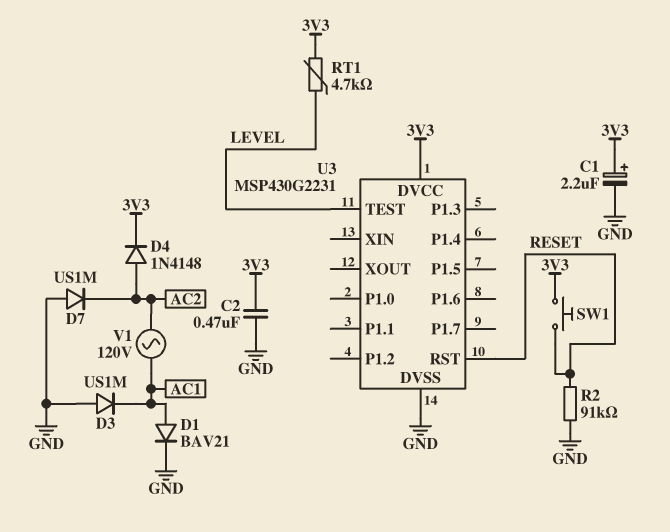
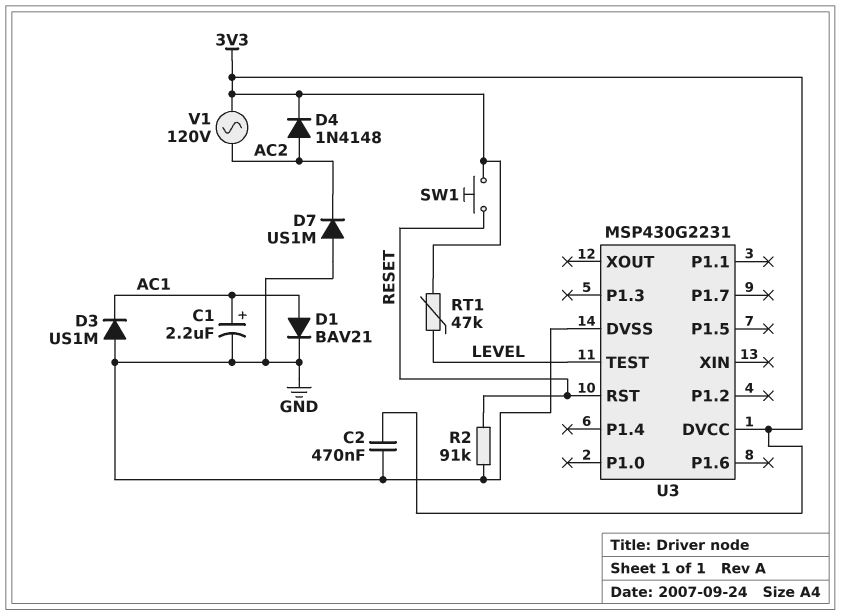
C1: 2.2uF (plus 3V3, minus GND) -> 2.2uF (plus AC1, minus GND)
RT1: 4.7k (3V3, LEVEL) -> 47k (3V3, LEVEL)
V1: AC 120V (AC1, AC2) -> AC 120V (3V3, AC2)

